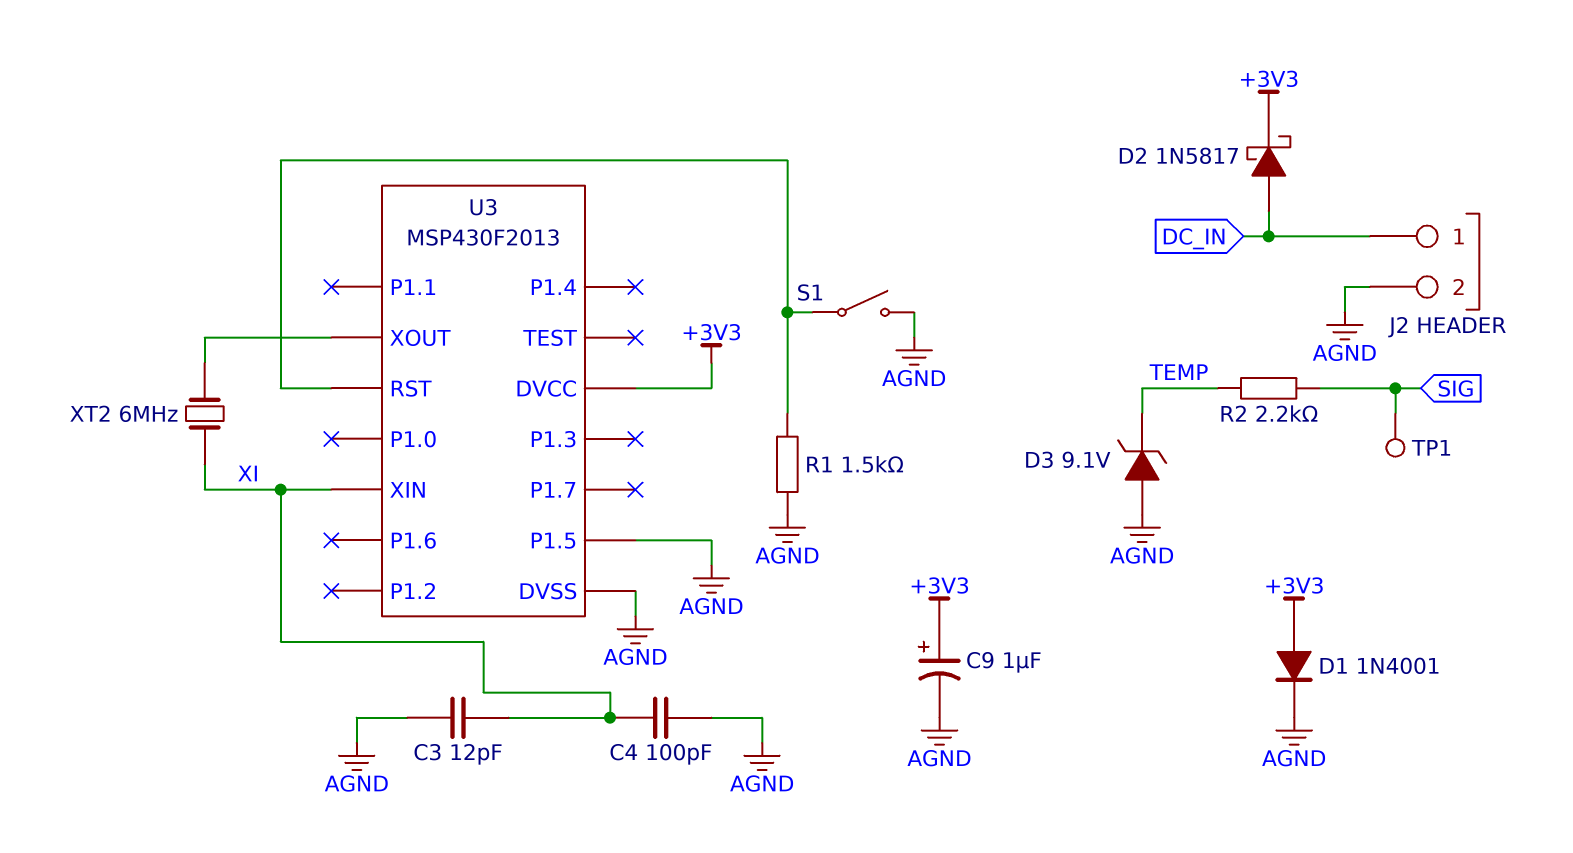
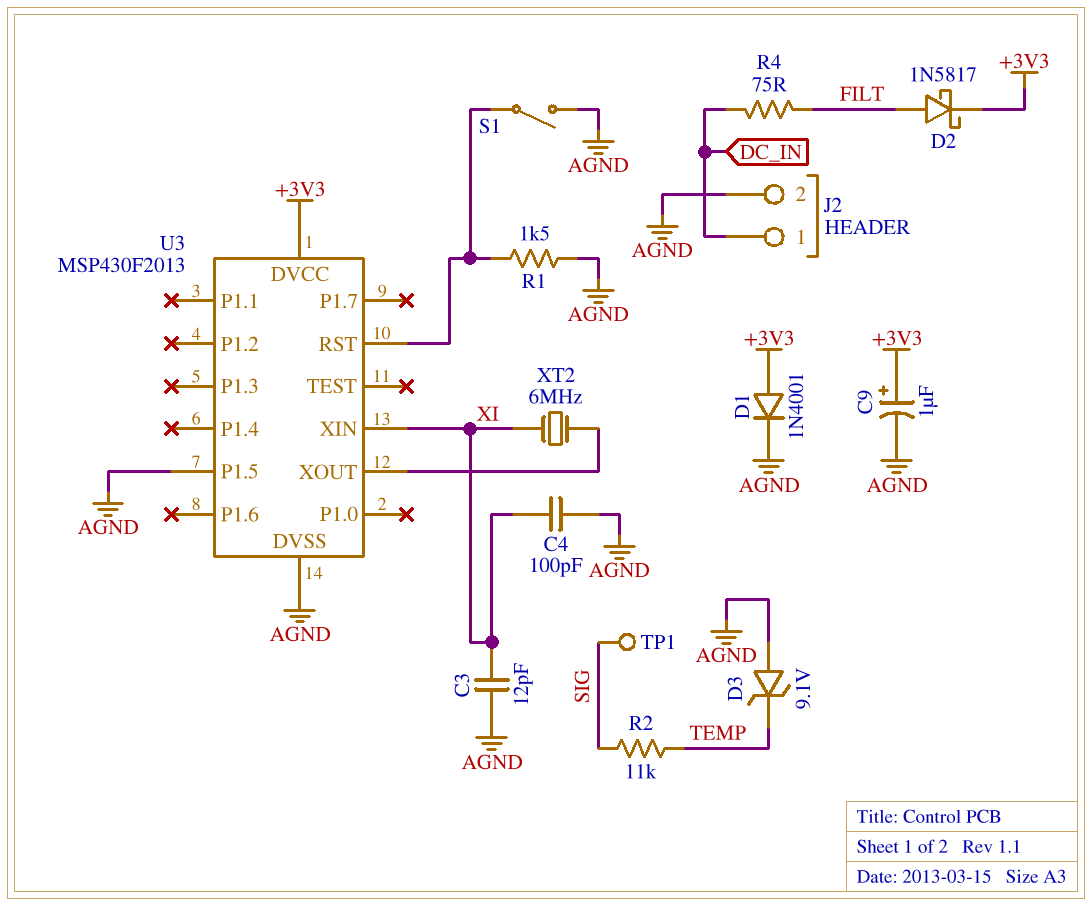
D2: schottky 1N5817 (A DC_IN, K +3V3) -> schottky 1N5817 (A FILT, K +3V3)
R2: 2.2k (SIG, TEMP) -> 11k (SIG, TEMP)
R4: none -> 75 (DC_IN, FILT)

